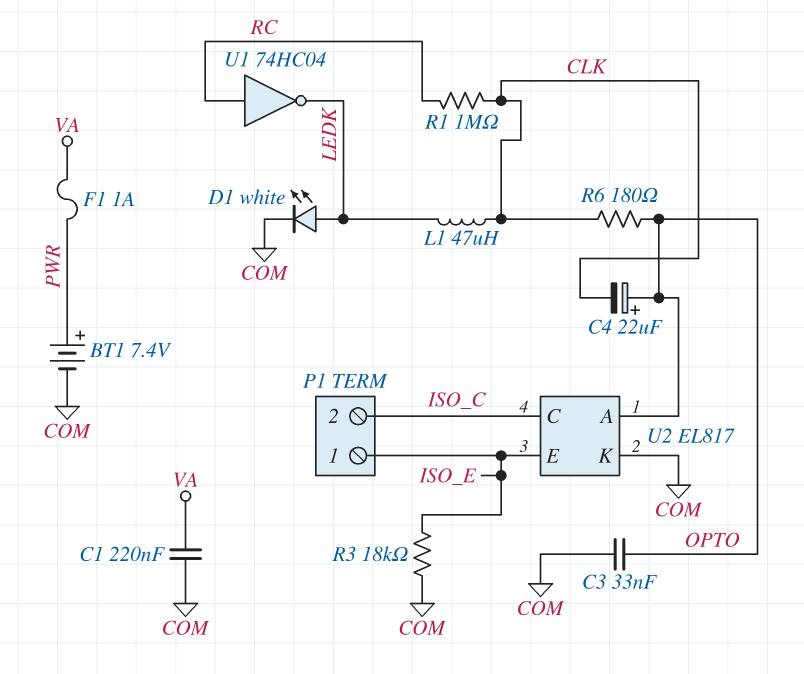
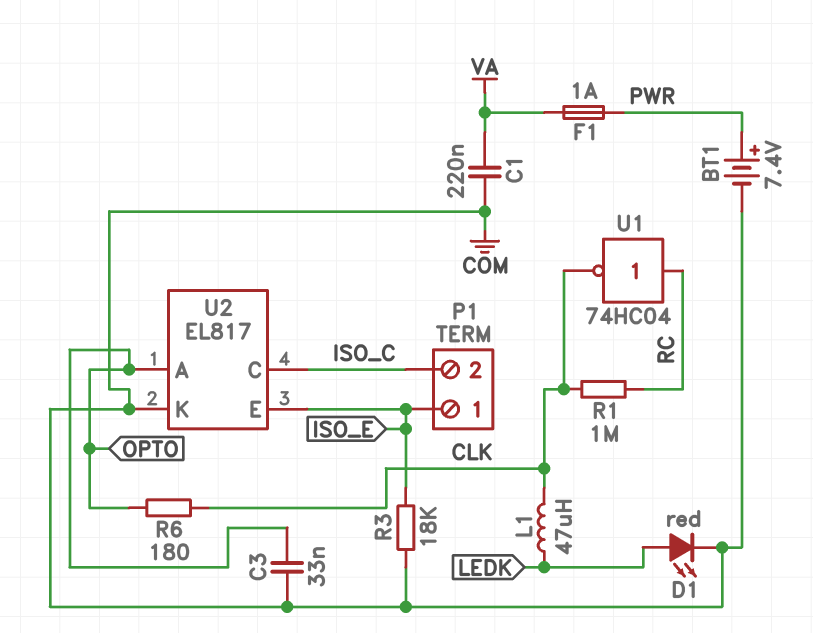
C4: 22uF (plus OPTO, minus CLK) -> none
D1: LED white (A LEDK, K COM) -> LED red (A LEDK, K COM)
U1: NOT 74HC04 (in RC, out LEDK) -> NOT 74HC04 (in RC, out CLK)

